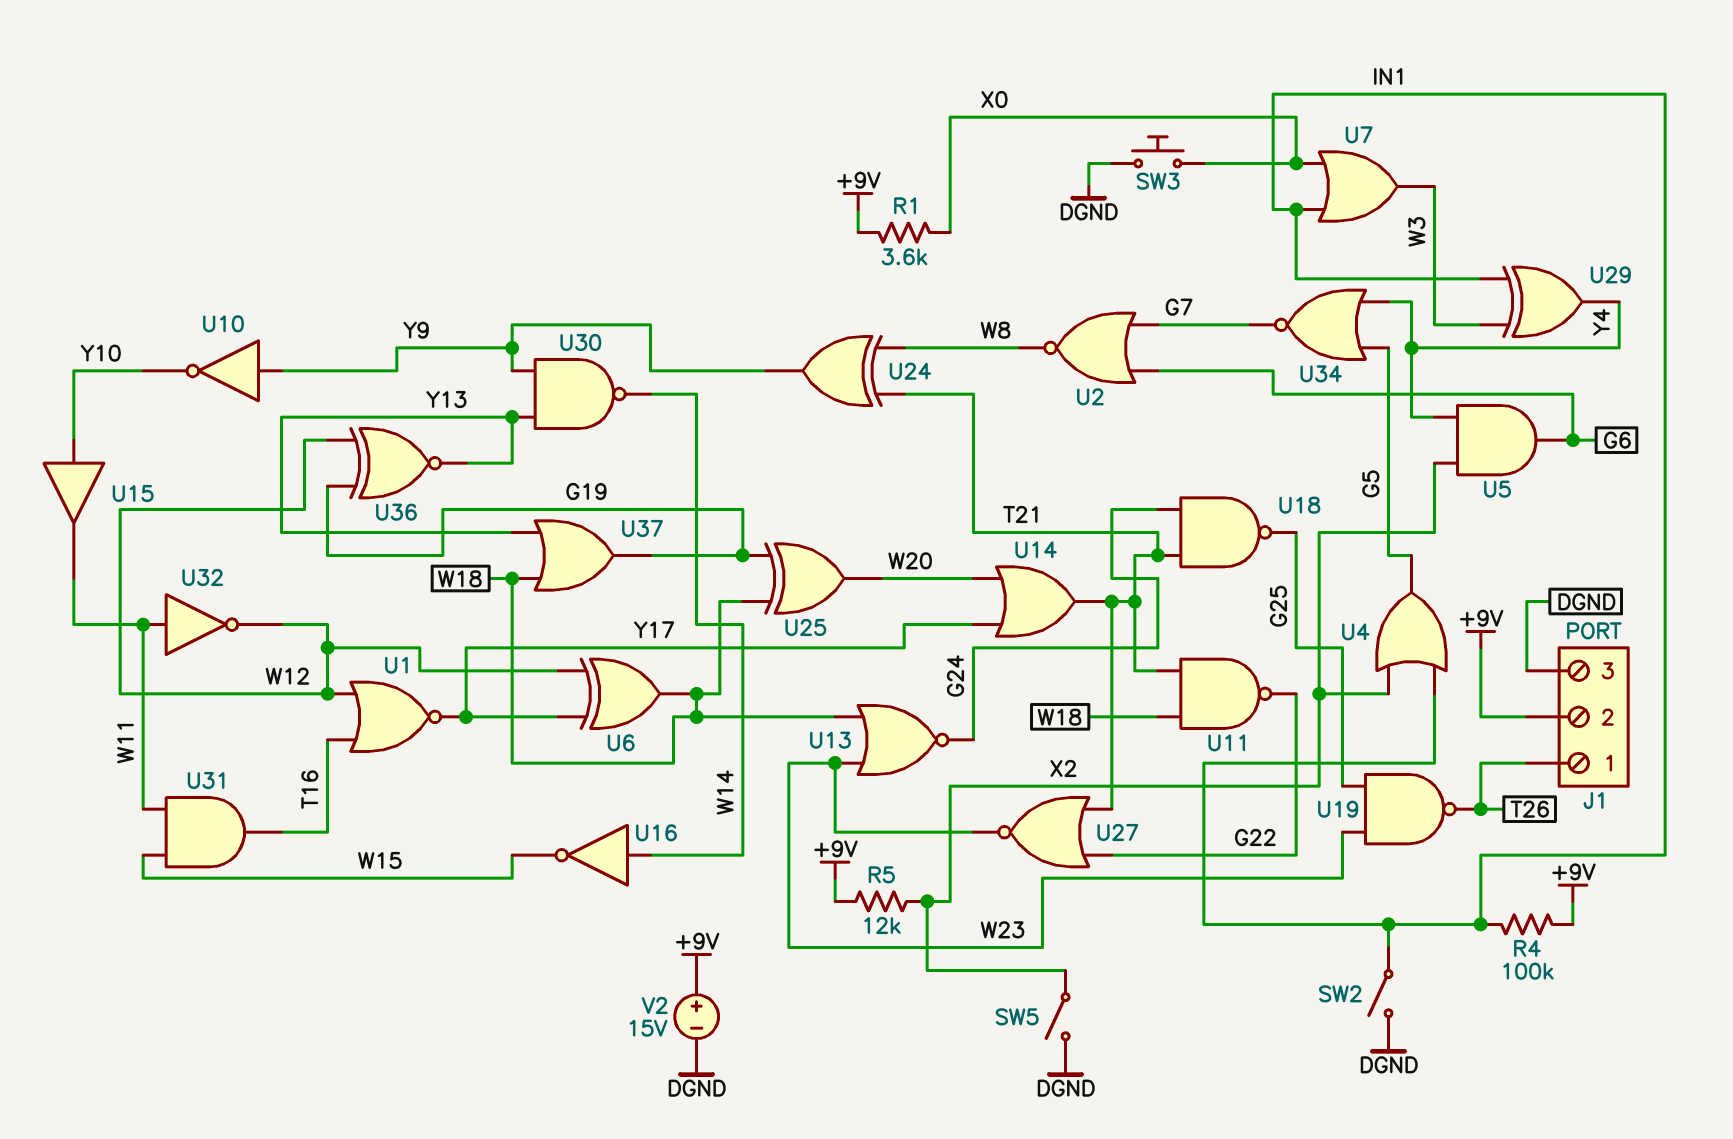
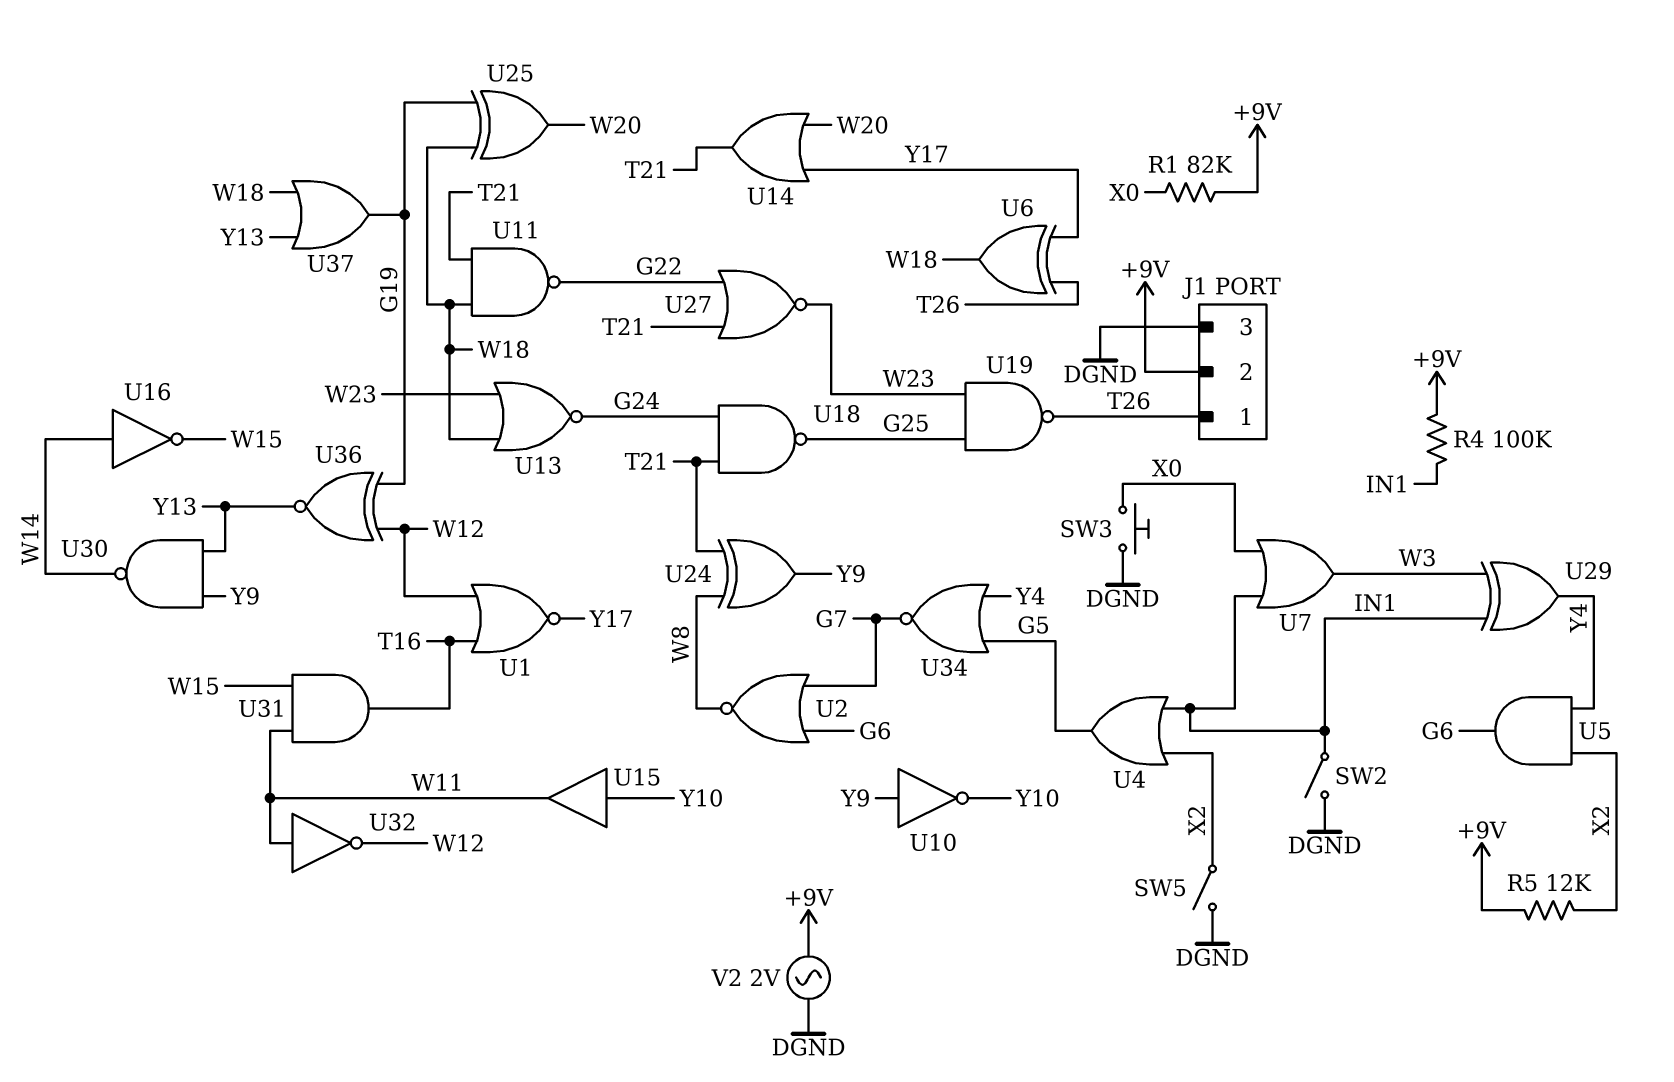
R1: 3.6k (+9V, X0) -> 82k (+9V, X0)
U6: XOR (in W12, in Y17, out W18) -> XOR (in T26, in Y17, out W18)
V2: 15V (plus +9V, minus DGND) -> AC 2V (+9V, DGND)

